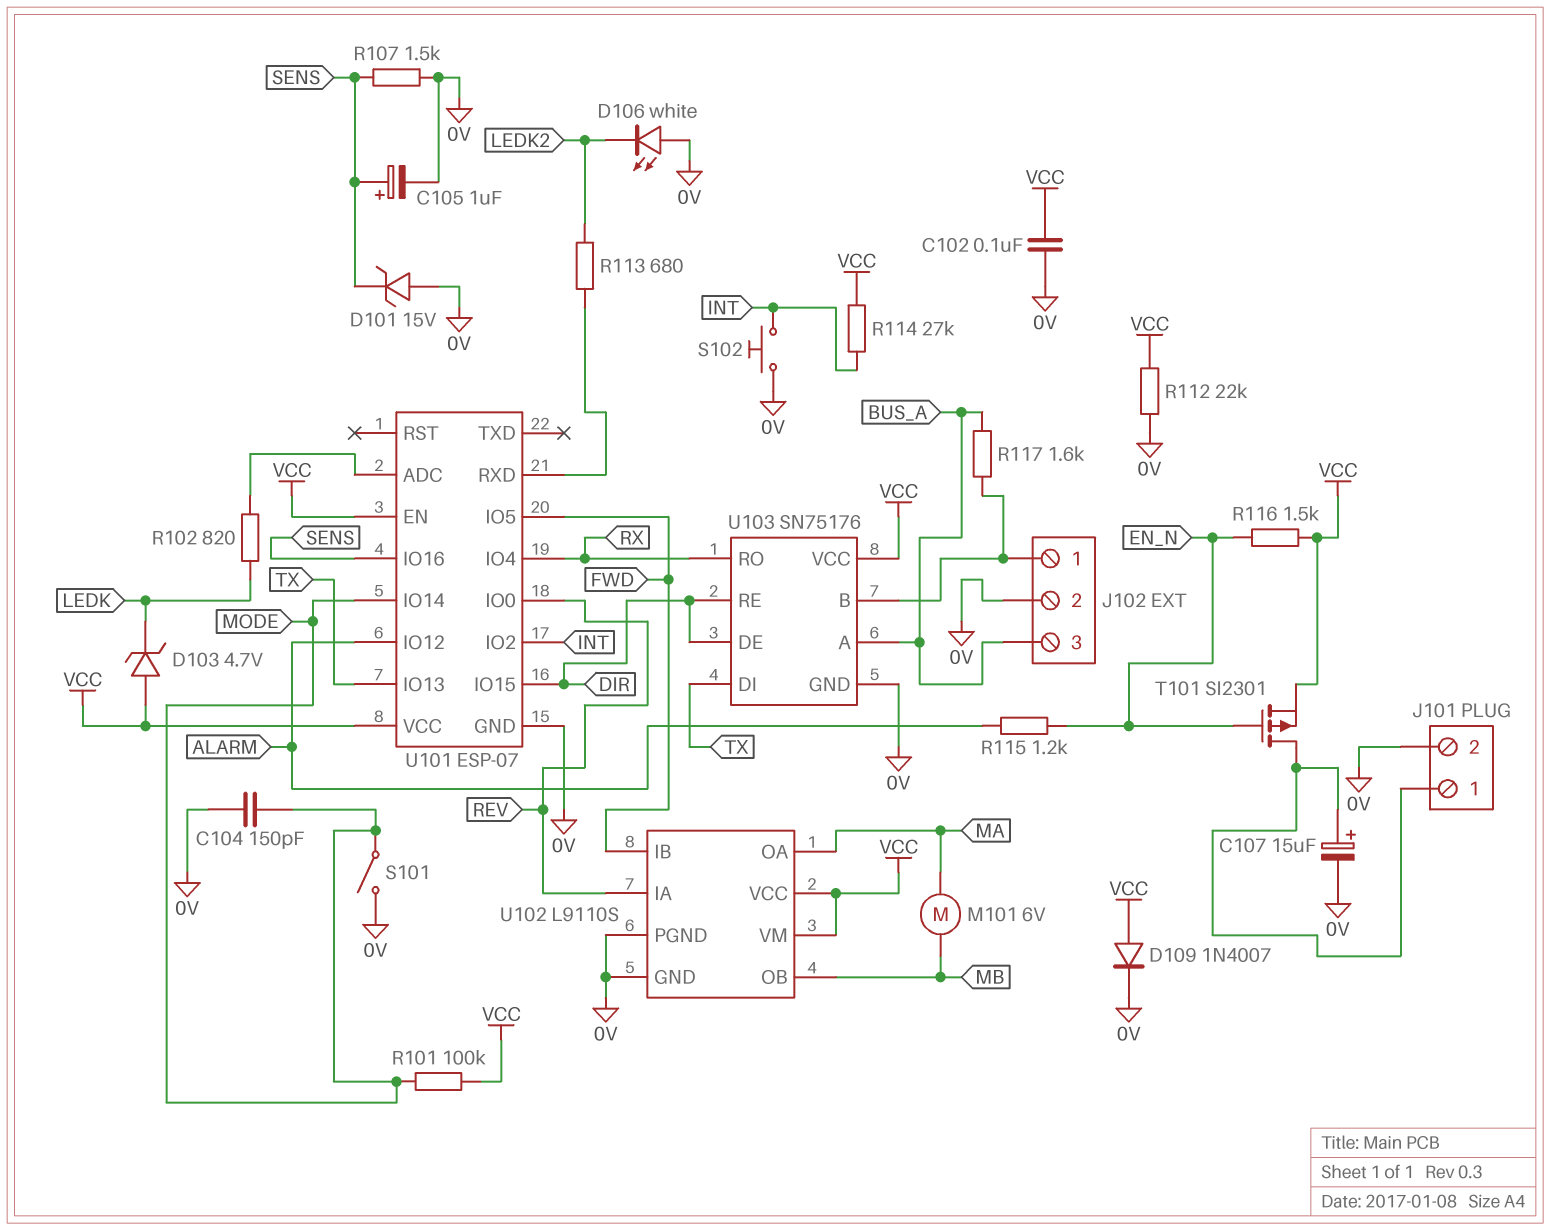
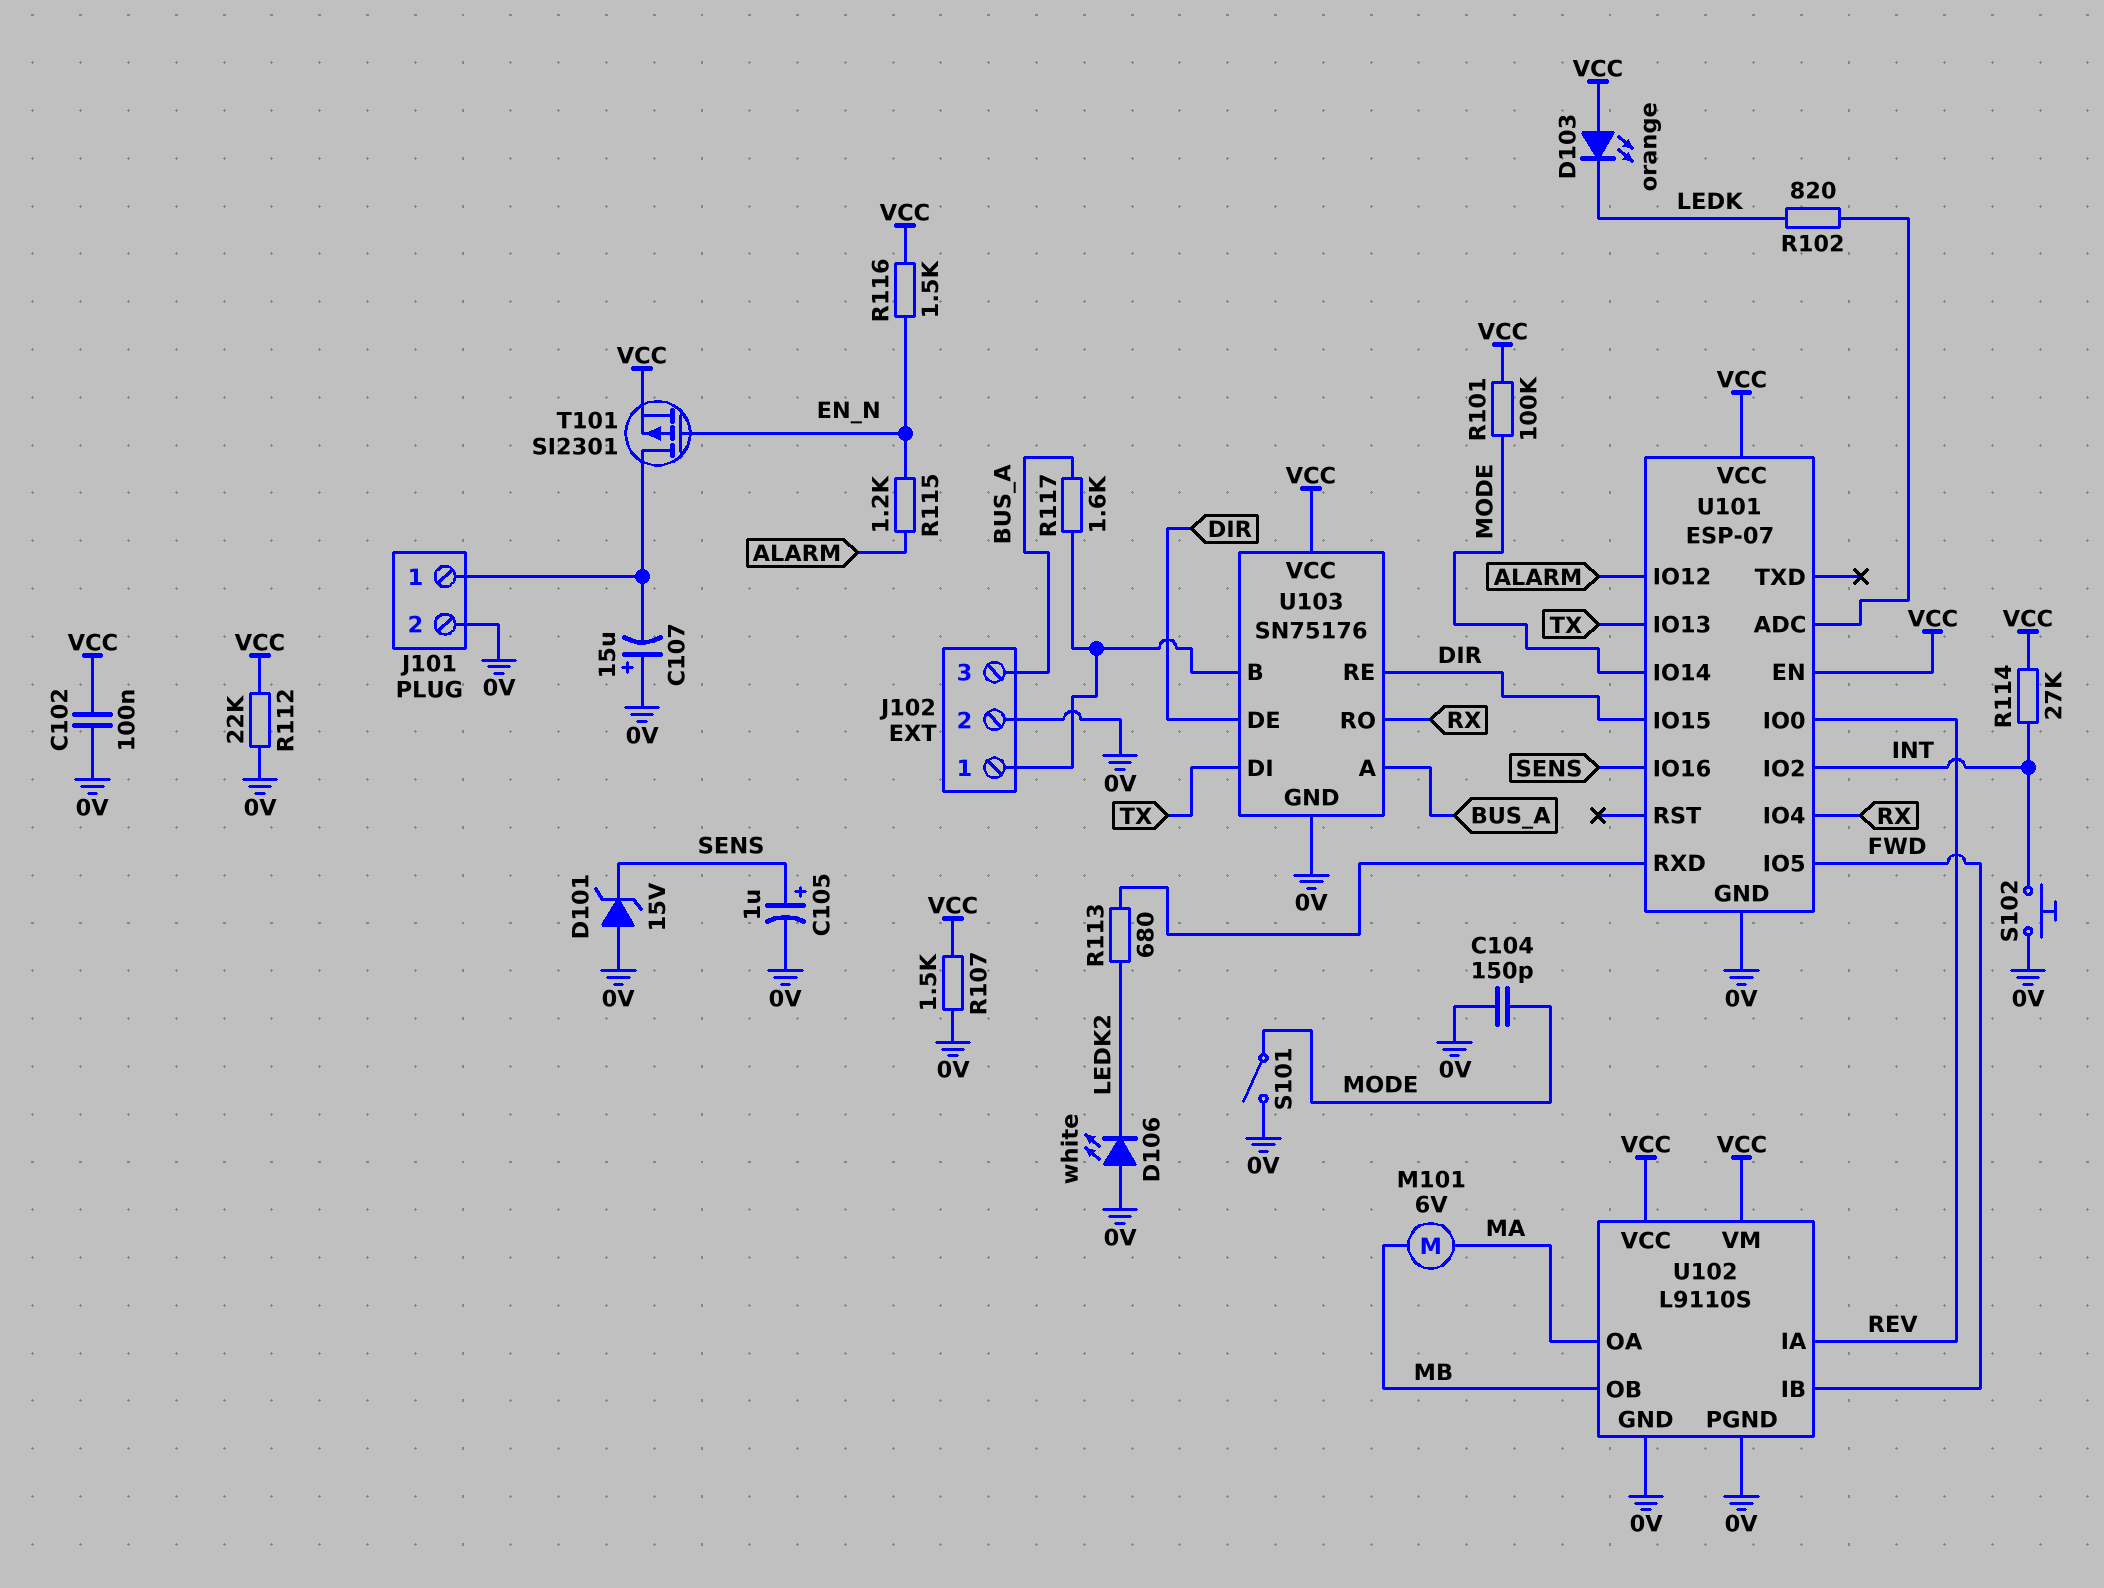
C107: 15uF (plus J101/1, minus 0V) -> 15uF (plus 0V, minus J101/1)
D103: zener 4.7V (A VCC, K LEDK) -> LED orange (A VCC, K LEDK)
D109: diode 1N4007 (A VCC, K 0V) -> none
R107: 1.5k (0V, SENS) -> 1.5k (0V, VCC)

